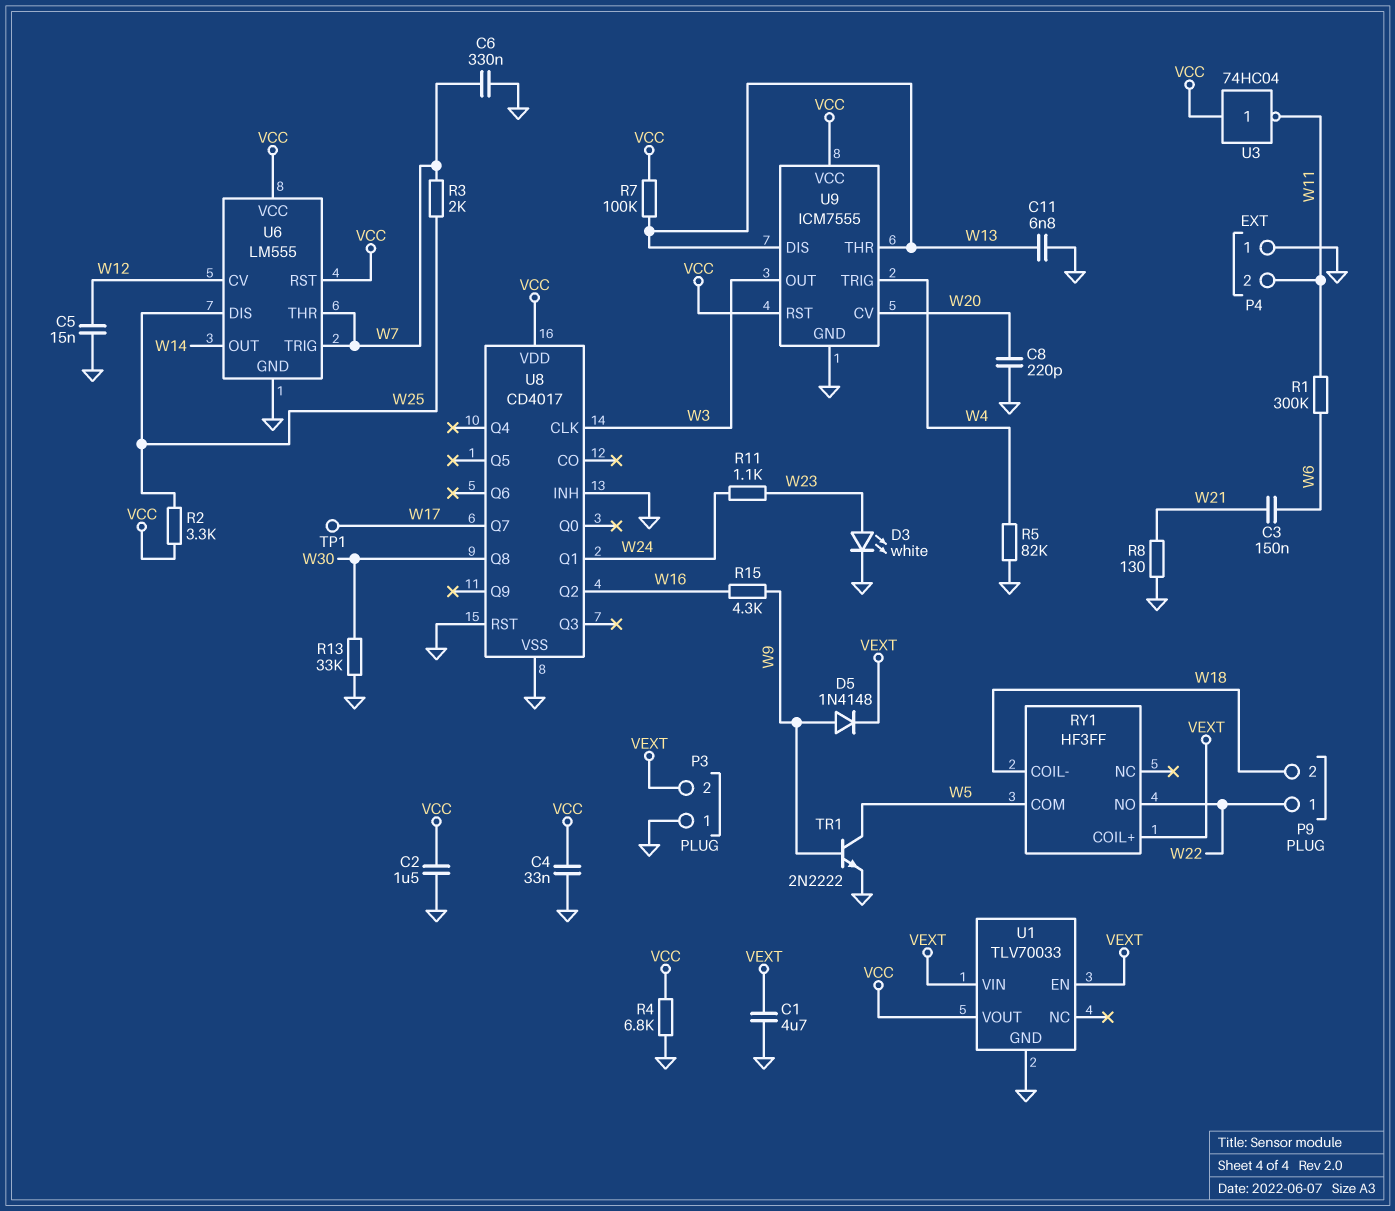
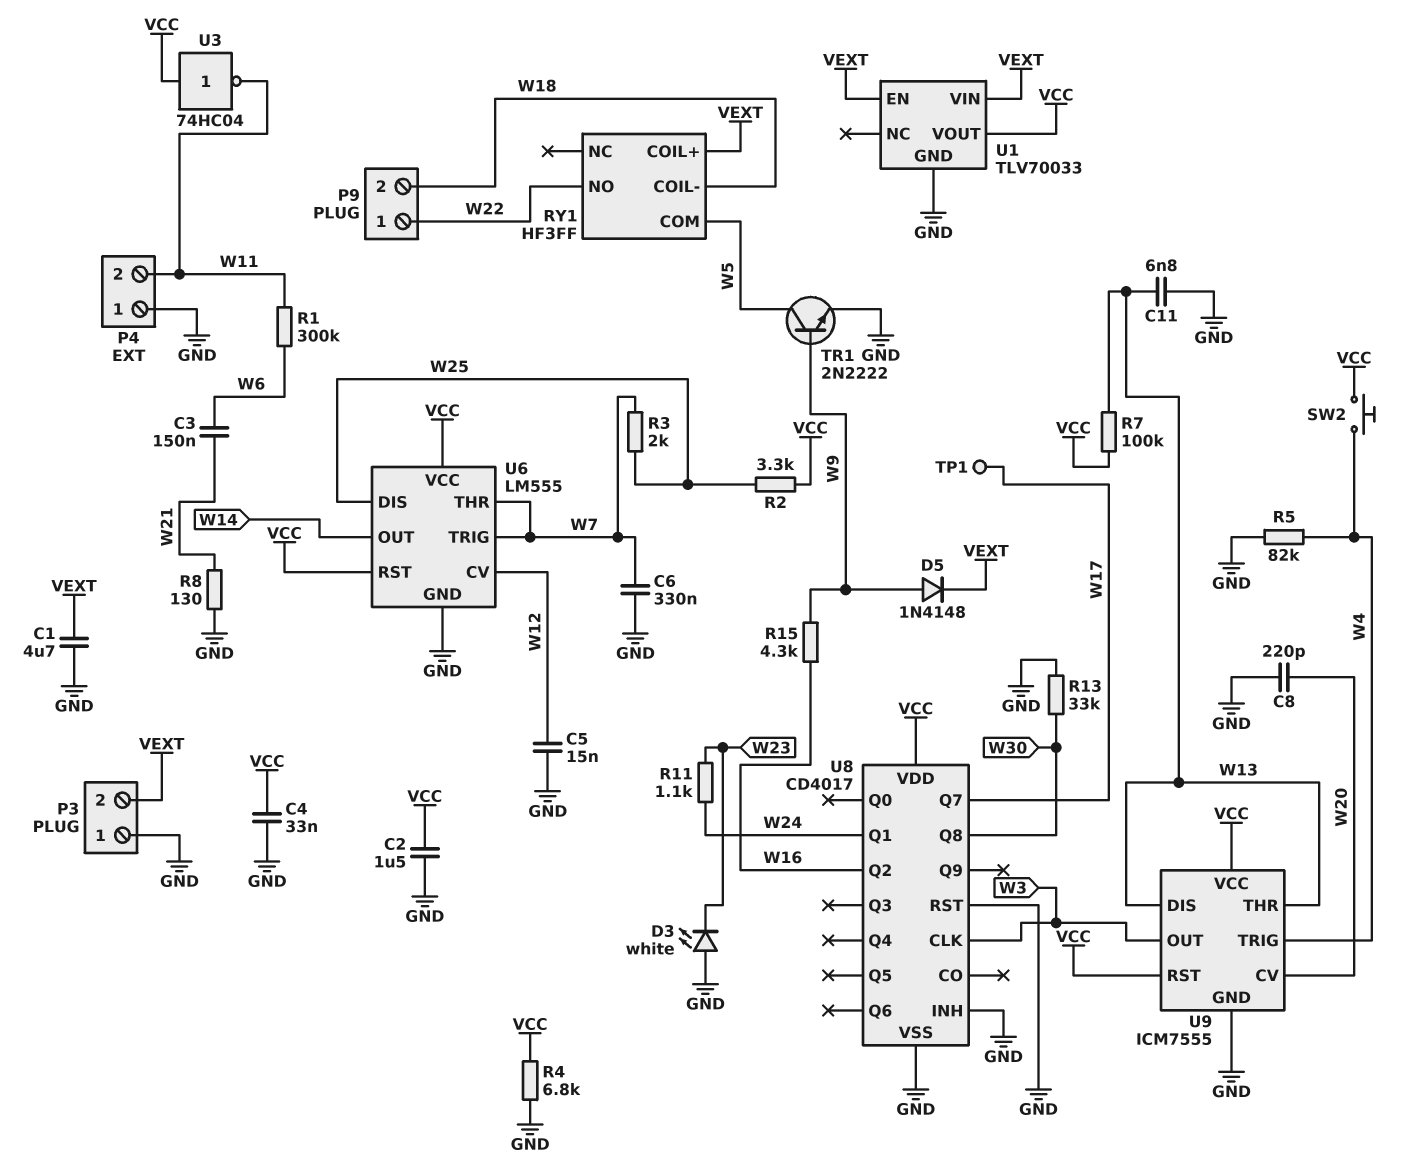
D3: LED white (A W23, K GND) -> LED white (A GND, K W23)
SW2: none -> button (VCC, W4)

